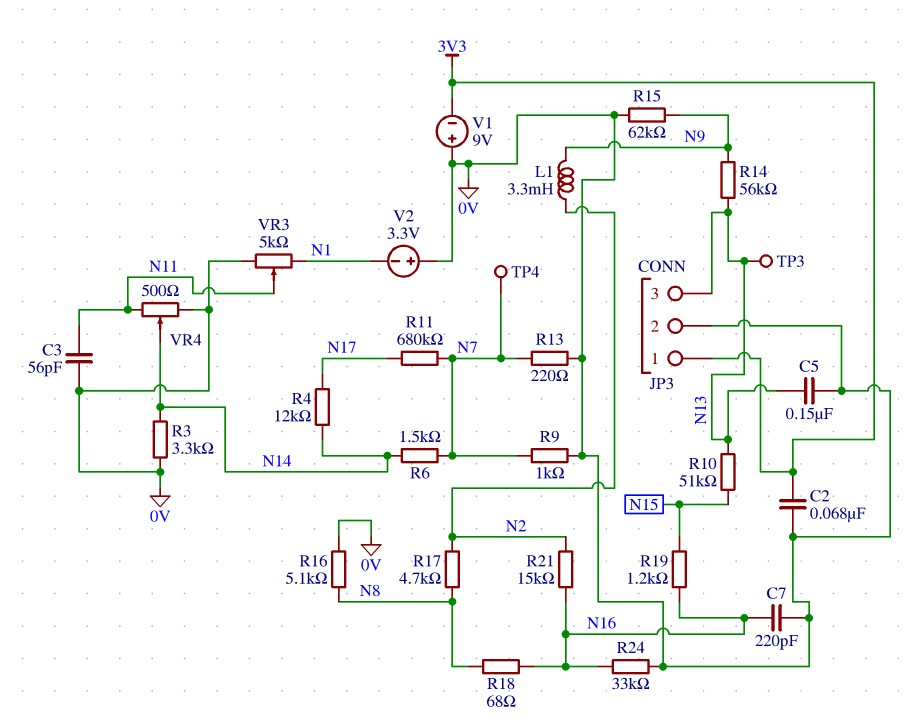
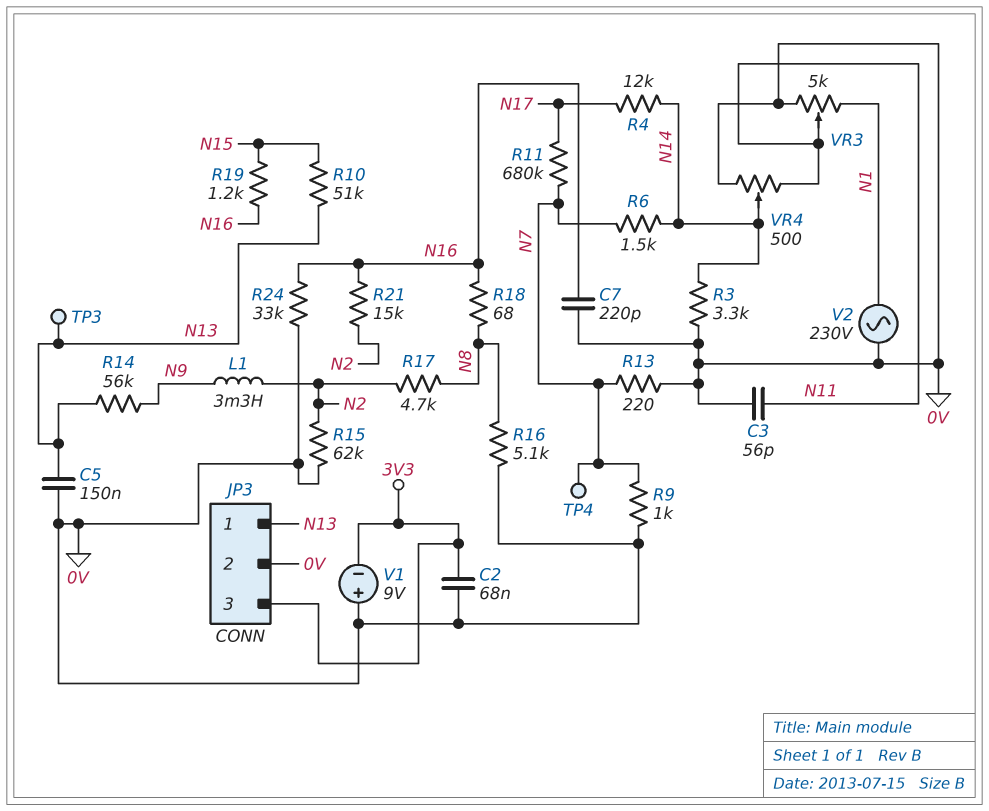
JP3 pin 1: 3V3 -> N13
JP3 pin 3: N13 -> 3V3
R15: 62k (0V, N9) -> 62k (0V, N2)
V2: 3.3V (plus 0V, minus N1) -> AC 230V (0V, N1)

